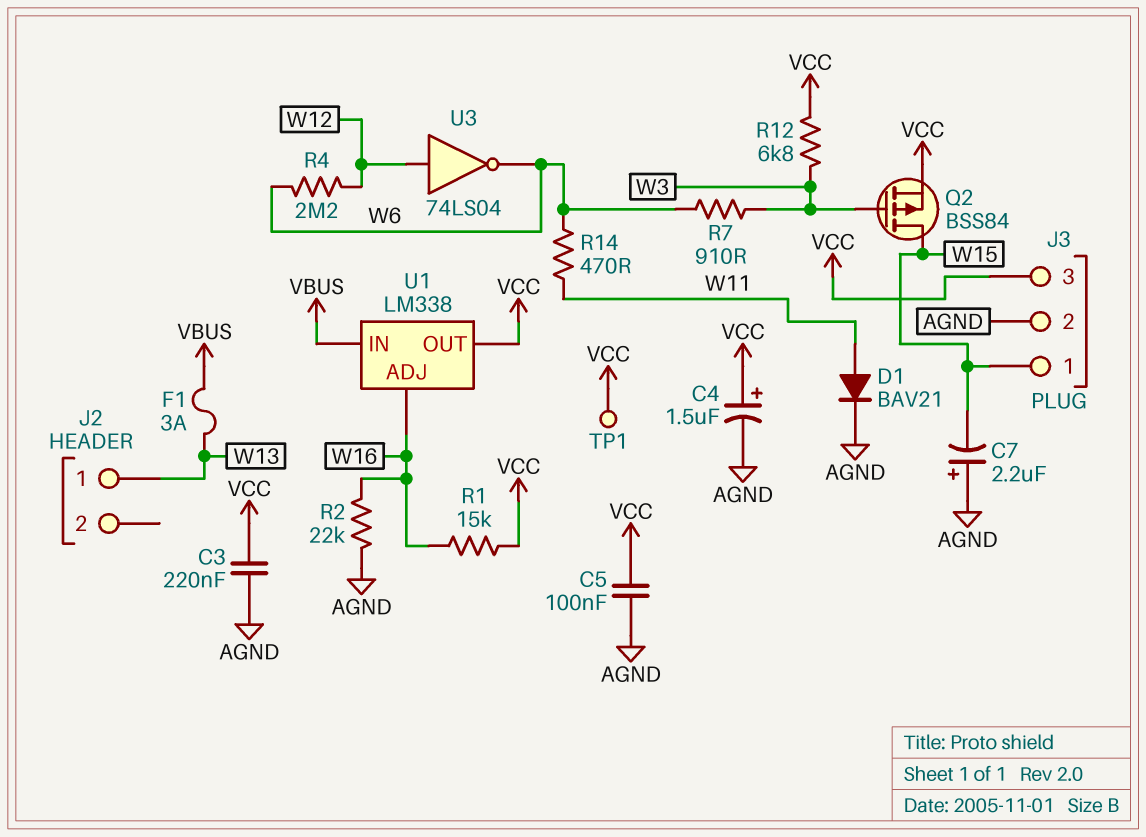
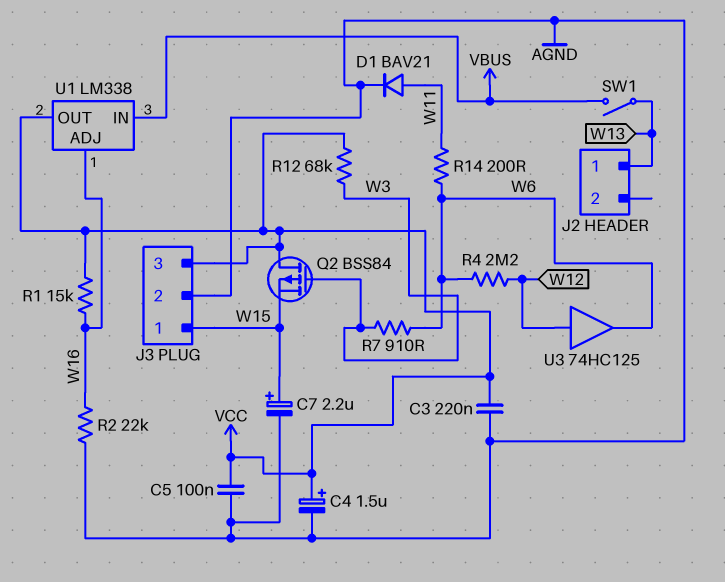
C7: 2.2uF (plus AGND, minus W15) -> 2.2uF (plus W15, minus AGND)
F1: 3A (VBUS, W13) -> none
Q2: PMOS BSS84 (G W3, D W15, S VCC) -> PMOS BSS84 (G W3, D VCC, S W15)
R12: 6.8k (VCC, W3) -> 68k (VCC, W3)
R14: 470 (W6, W11) -> 200 (W6, W11)
SW1: none -> switch (VBUS, W13)
TP1: test point (VCC) -> none
U3: NOT 74LS04 (in W12, out W6) -> buffer 74HC125 (in W12, out W6)

